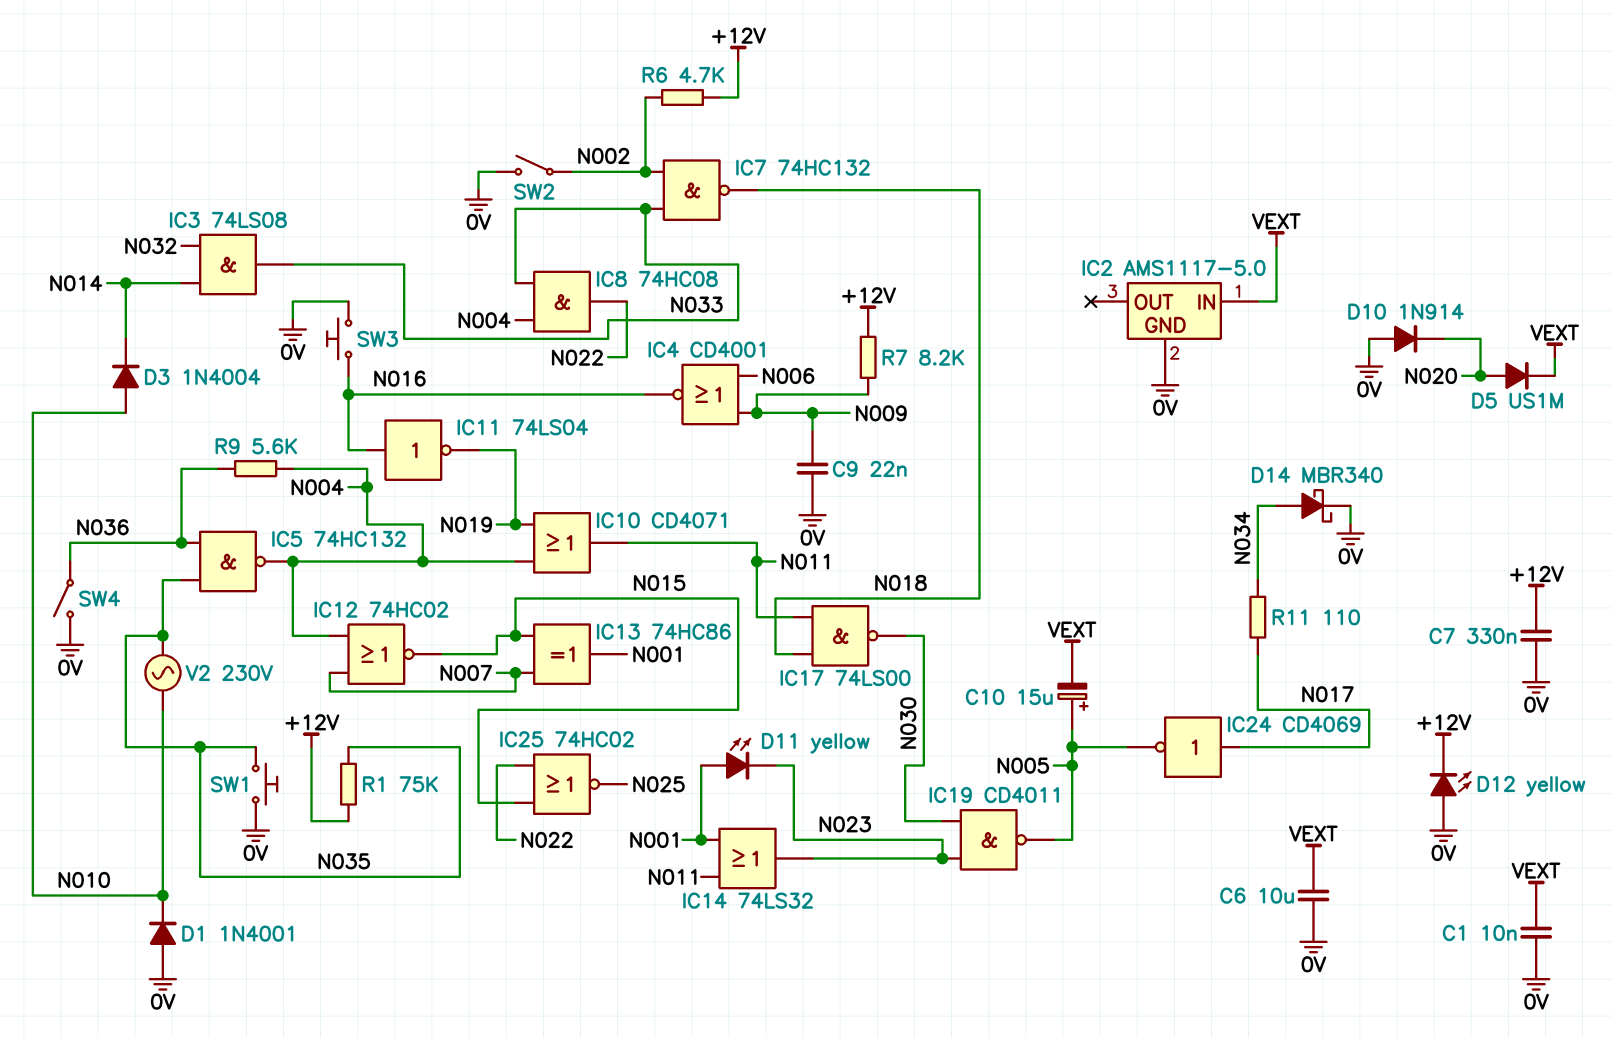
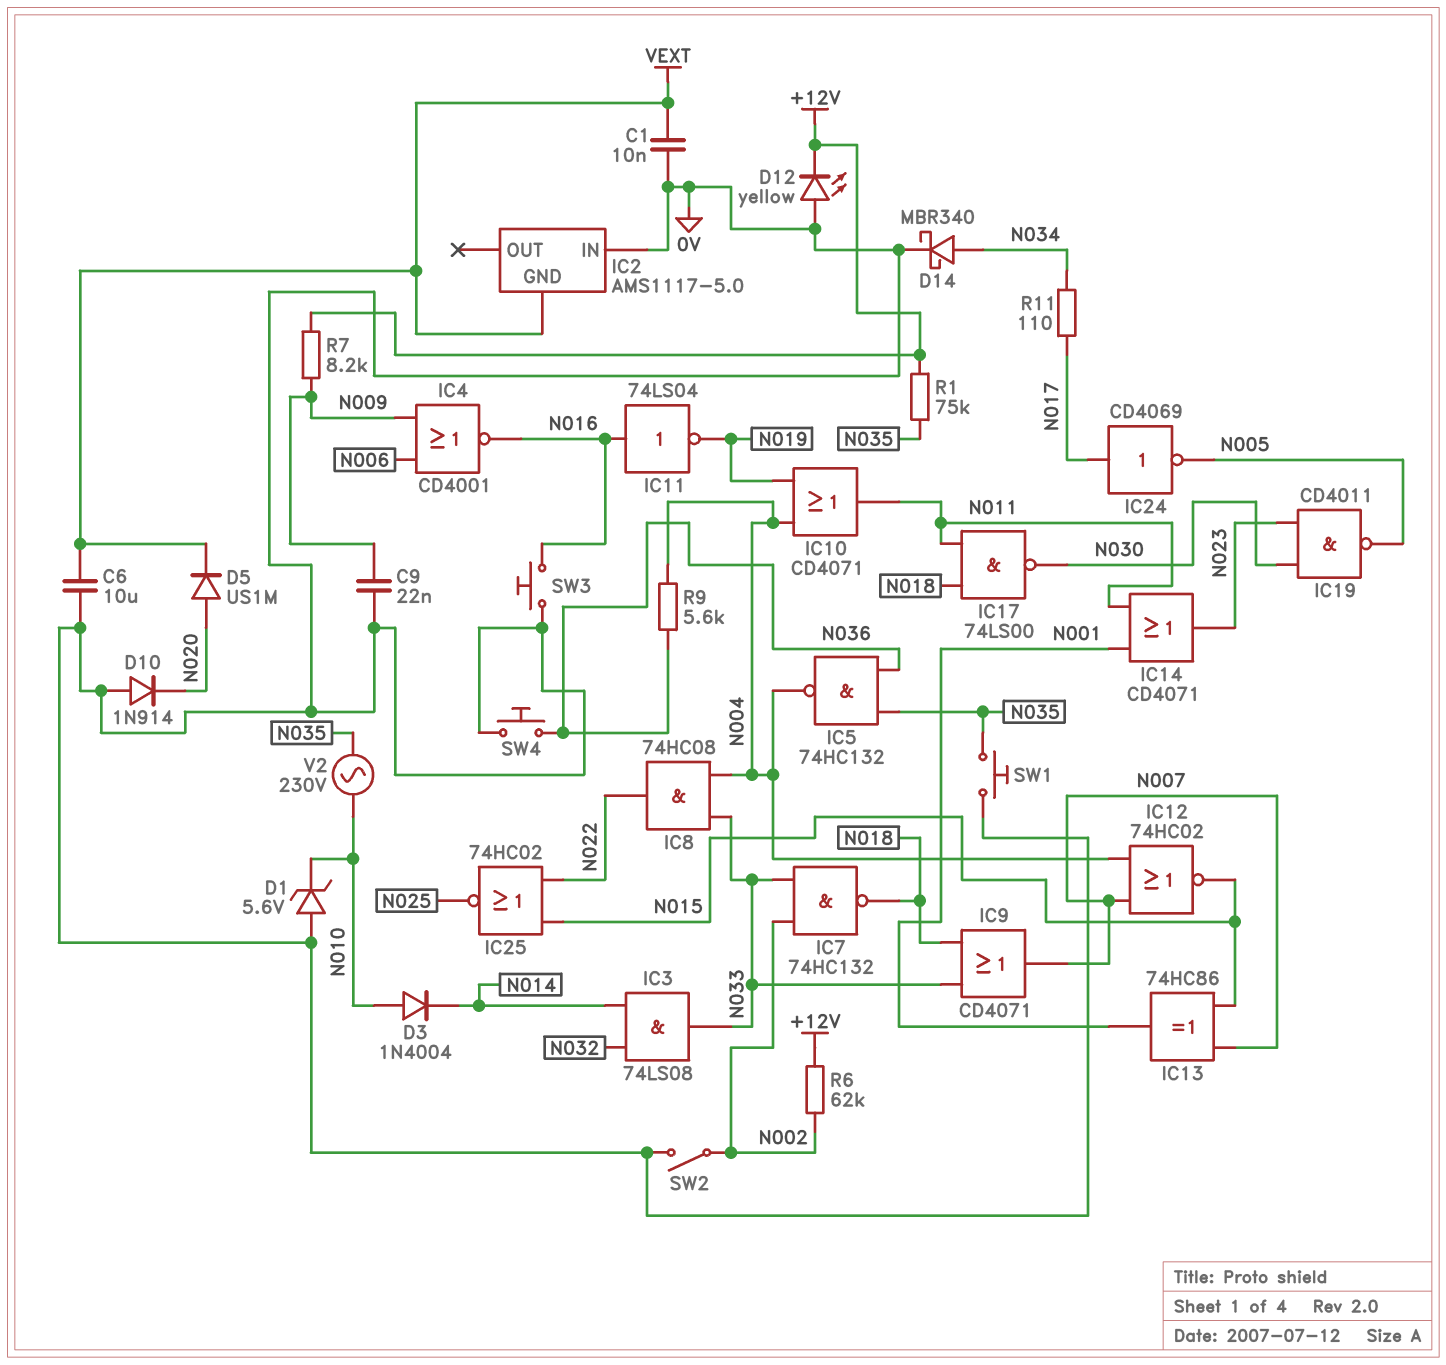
C7: 330nF (+12V, 0V) -> none
C10: 15uF (plus N005, minus VEXT) -> none
D1: diode 1N4001 (A 0V, K N010) -> zener 5.6V (A 0V, K N010)
D11: LED yellow (A N001, K N023) -> none
IC2 pin GND: 0V -> VEXT
IC2 pin IN: VEXT -> 0V
IC9: none -> OR CD4071 (in N018, in N033, out N007)
IC14: OR 74LS32 (in N001, in N011, out N023) -> OR CD4071 (in N001, in N011, out N023)
R6: 4.7k (+12V, N002) -> 62k (+12V, N002)
SW4: switch (0V, N036) -> button (0V, N036)

